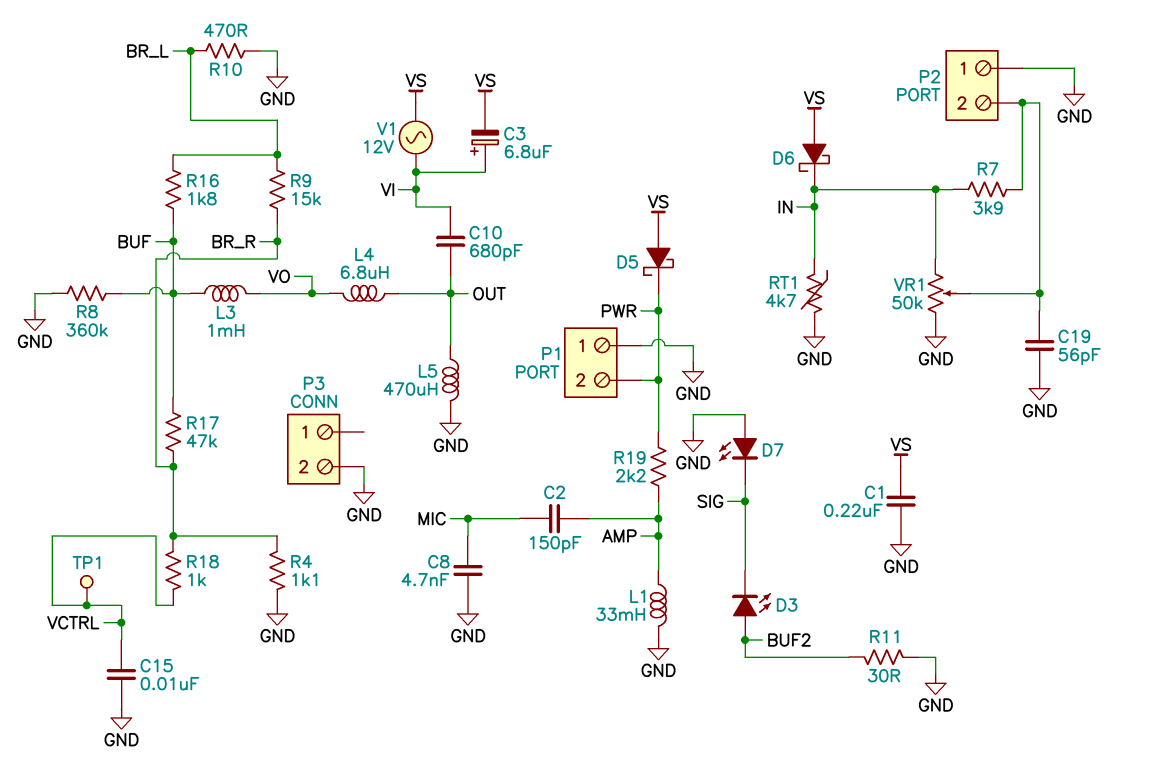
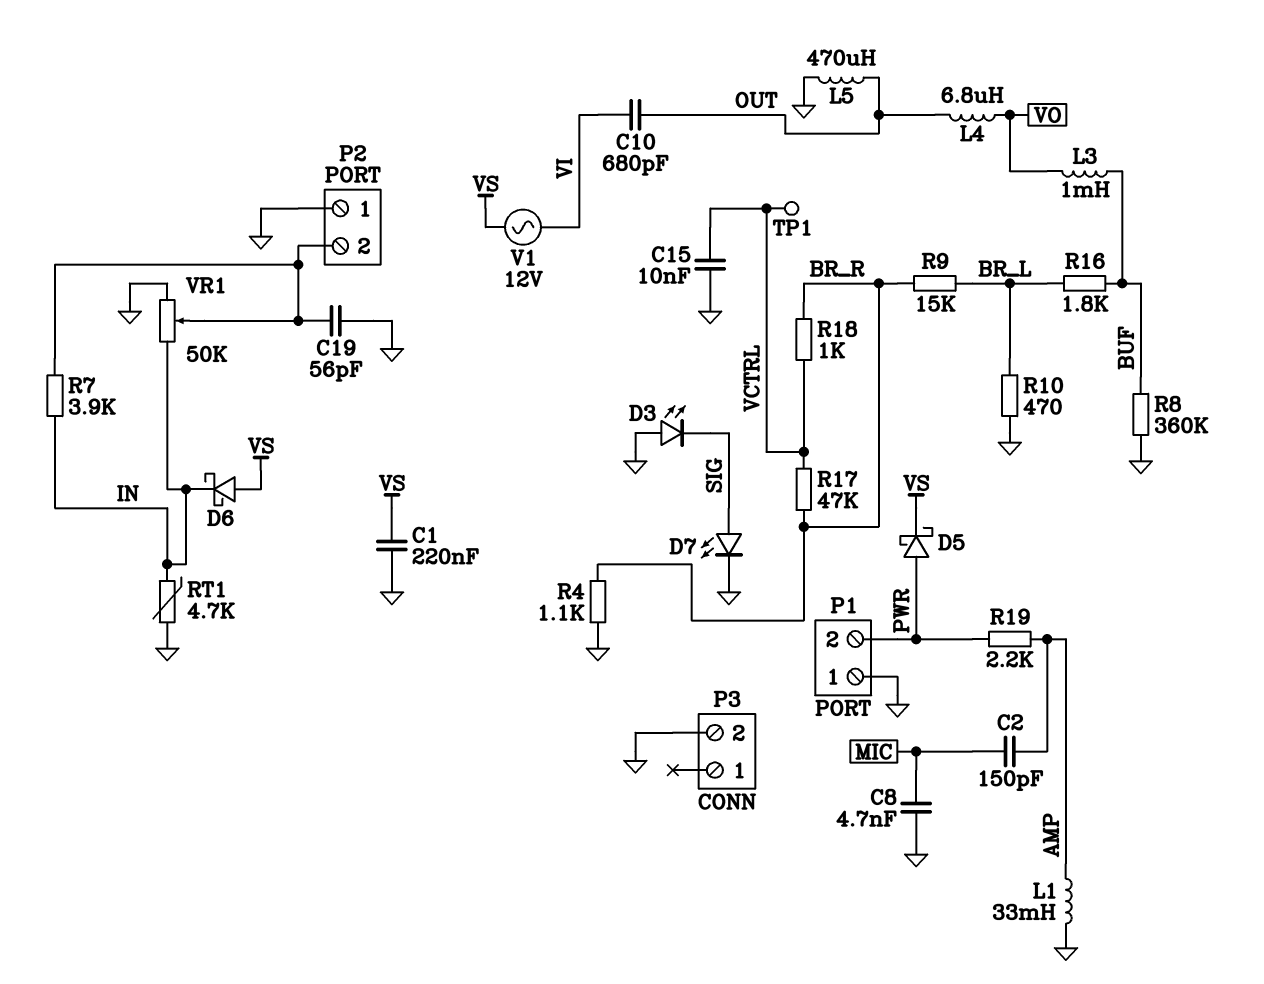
C3: 6.8uF (plus VI, minus VS) -> none
D3: LED (A BUF2, K SIG) -> LED (A GND, K SIG)
D5: schottky (A VS, K PWR) -> schottky (A PWR, K VS)
D7: LED (A GND, K SIG) -> LED (A SIG, K GND)
R11: 30 (BUF2, GND) -> none
R17: 47k (BR_R, BUF) -> 47k (BR_R, VCTRL)

